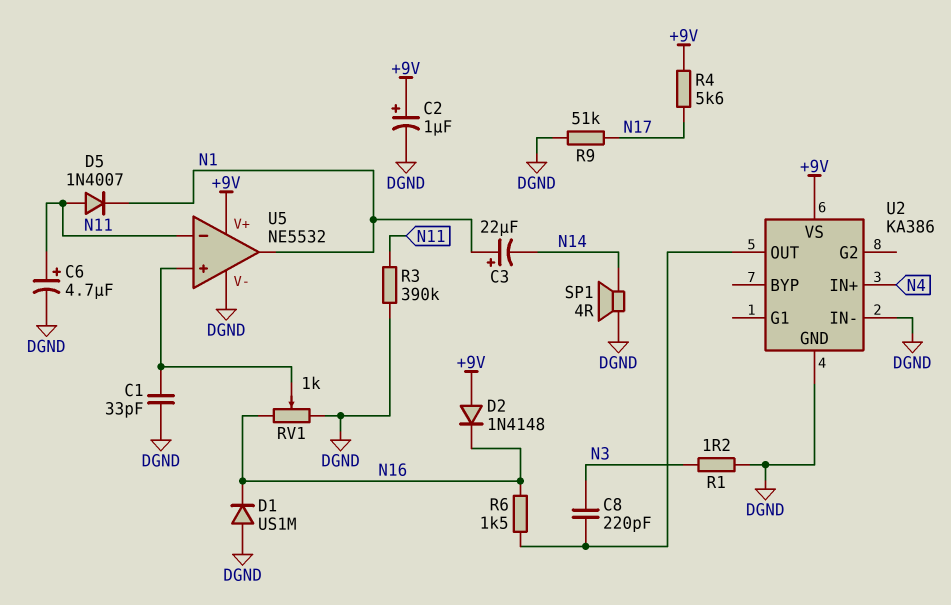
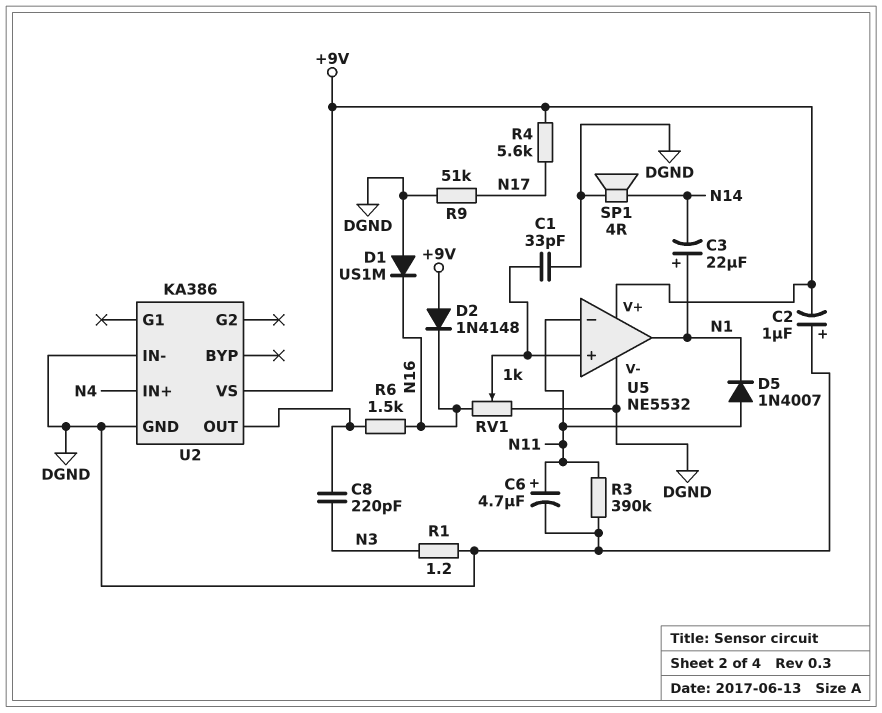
C2: 1uF (plus +9V, minus DGND) -> 1uF (plus DGND, minus +9V)

